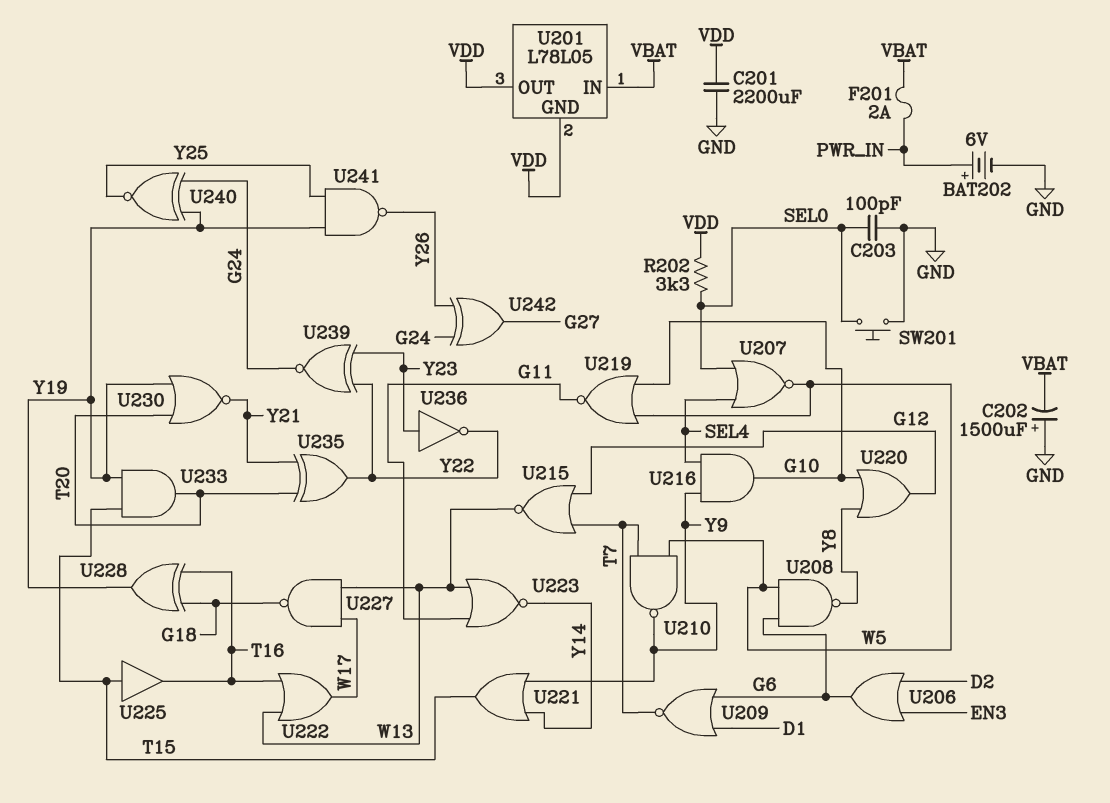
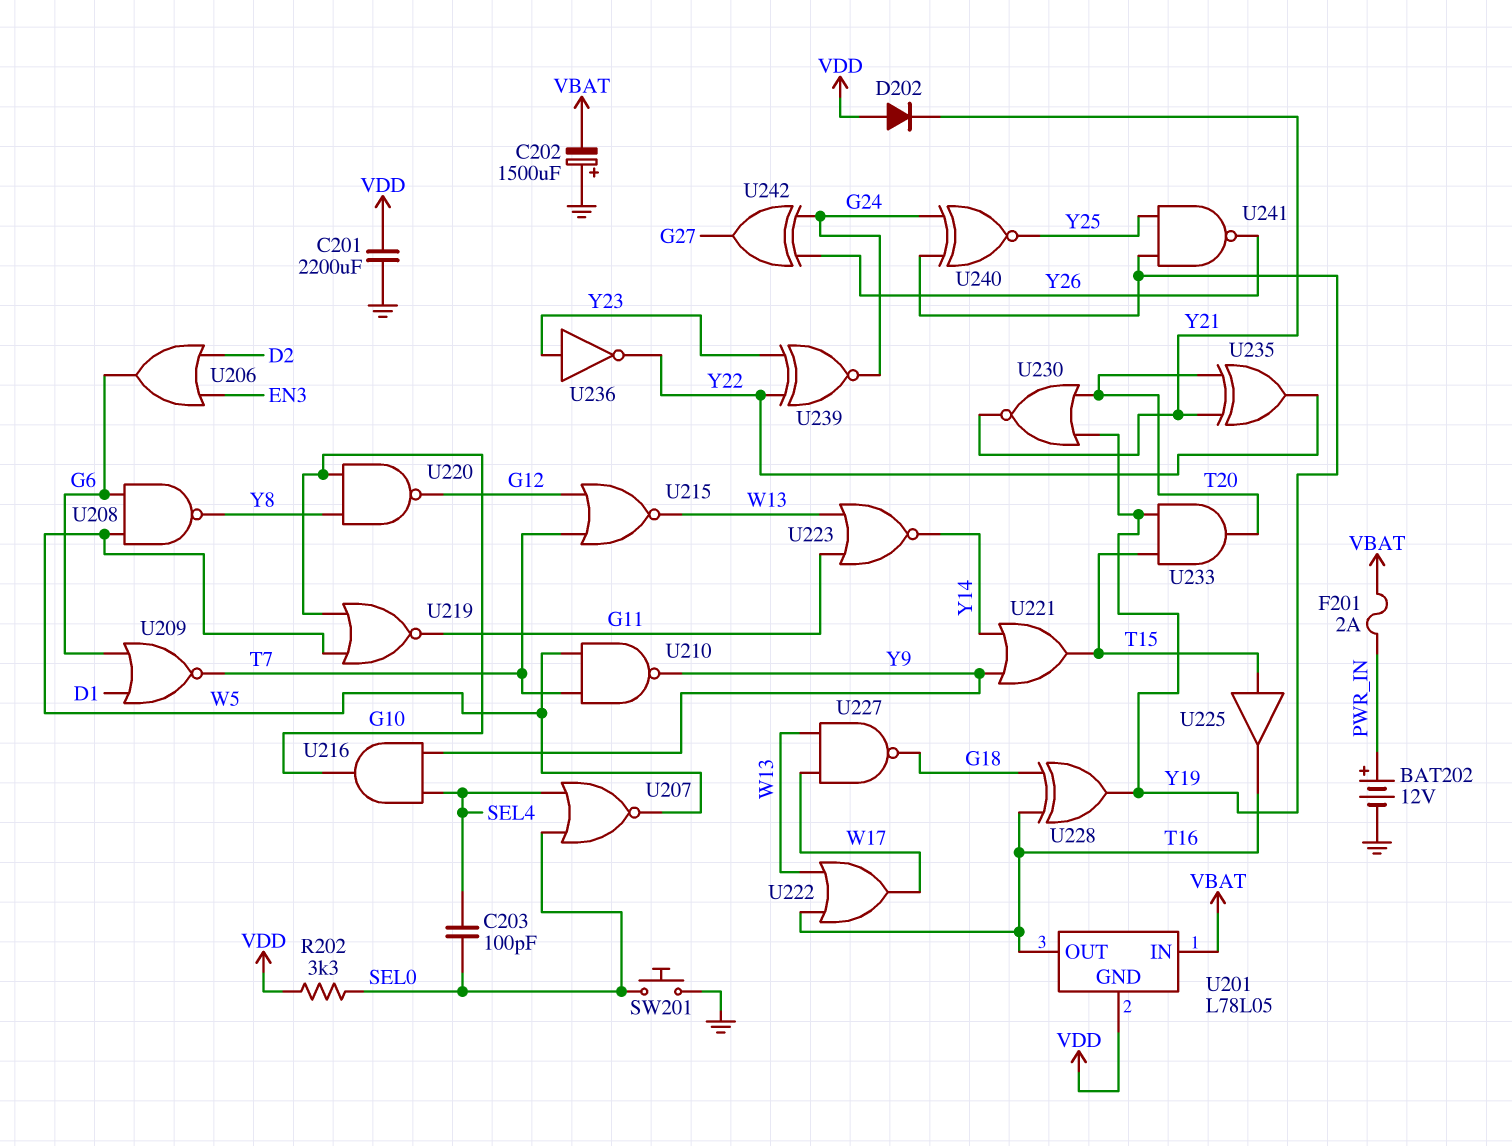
BAT202: 6V (plus PWR_IN, minus GND) -> 12V (plus PWR_IN, minus GND)
C203: 100pF (GND, SEL0) -> 100pF (SEL0, SEL4)
D202: none -> diode (A VDD, K Y21)
U201 pin OUT: VDD -> T16
U220: OR (in G10, in Y8, out G12) -> NAND (in G10, in Y8, out G12)

